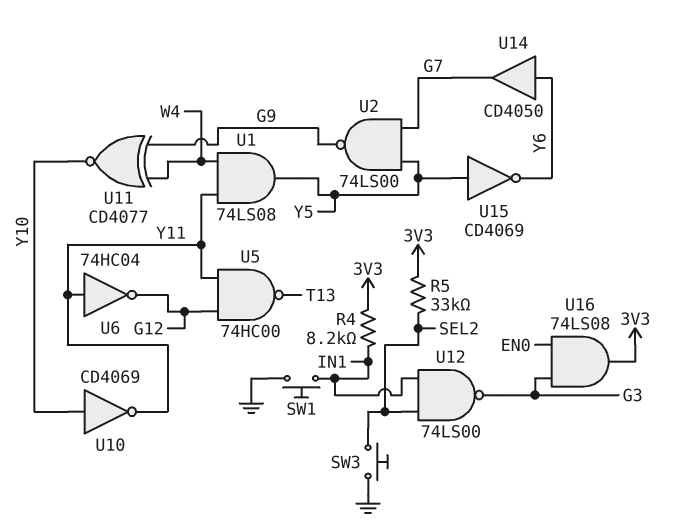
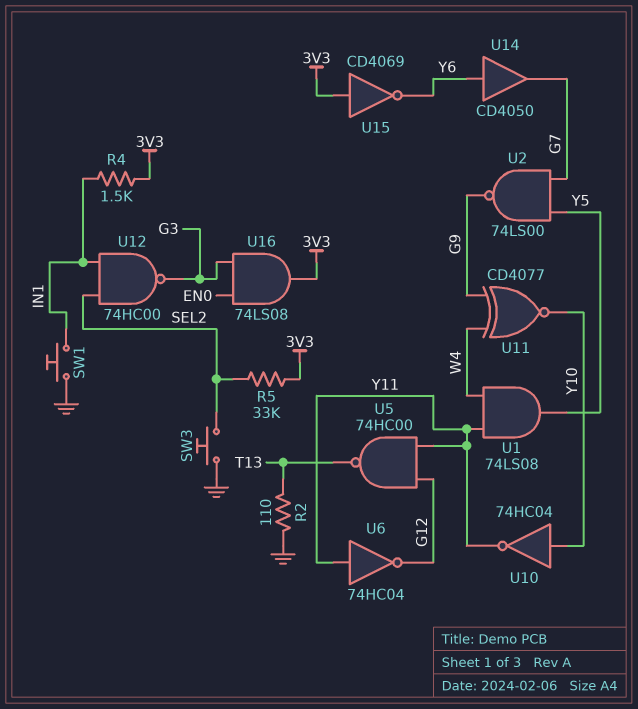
R2: none -> 110 (GND, T13)
R4: 8.2k (3V3, IN1) -> 1.5k (3V3, IN1)
U10: NOT CD4069 (in Y10, out Y11) -> NOT 74HC04 (in Y10, out Y11)
U12: NAND 74LS00 (in IN1, in SEL2, out G3) -> NAND 74HC00 (in IN1, in SEL2, out G3)
U15: NOT CD4069 (in Y5, out Y6) -> NOT CD4069 (in 3V3, out Y6)

